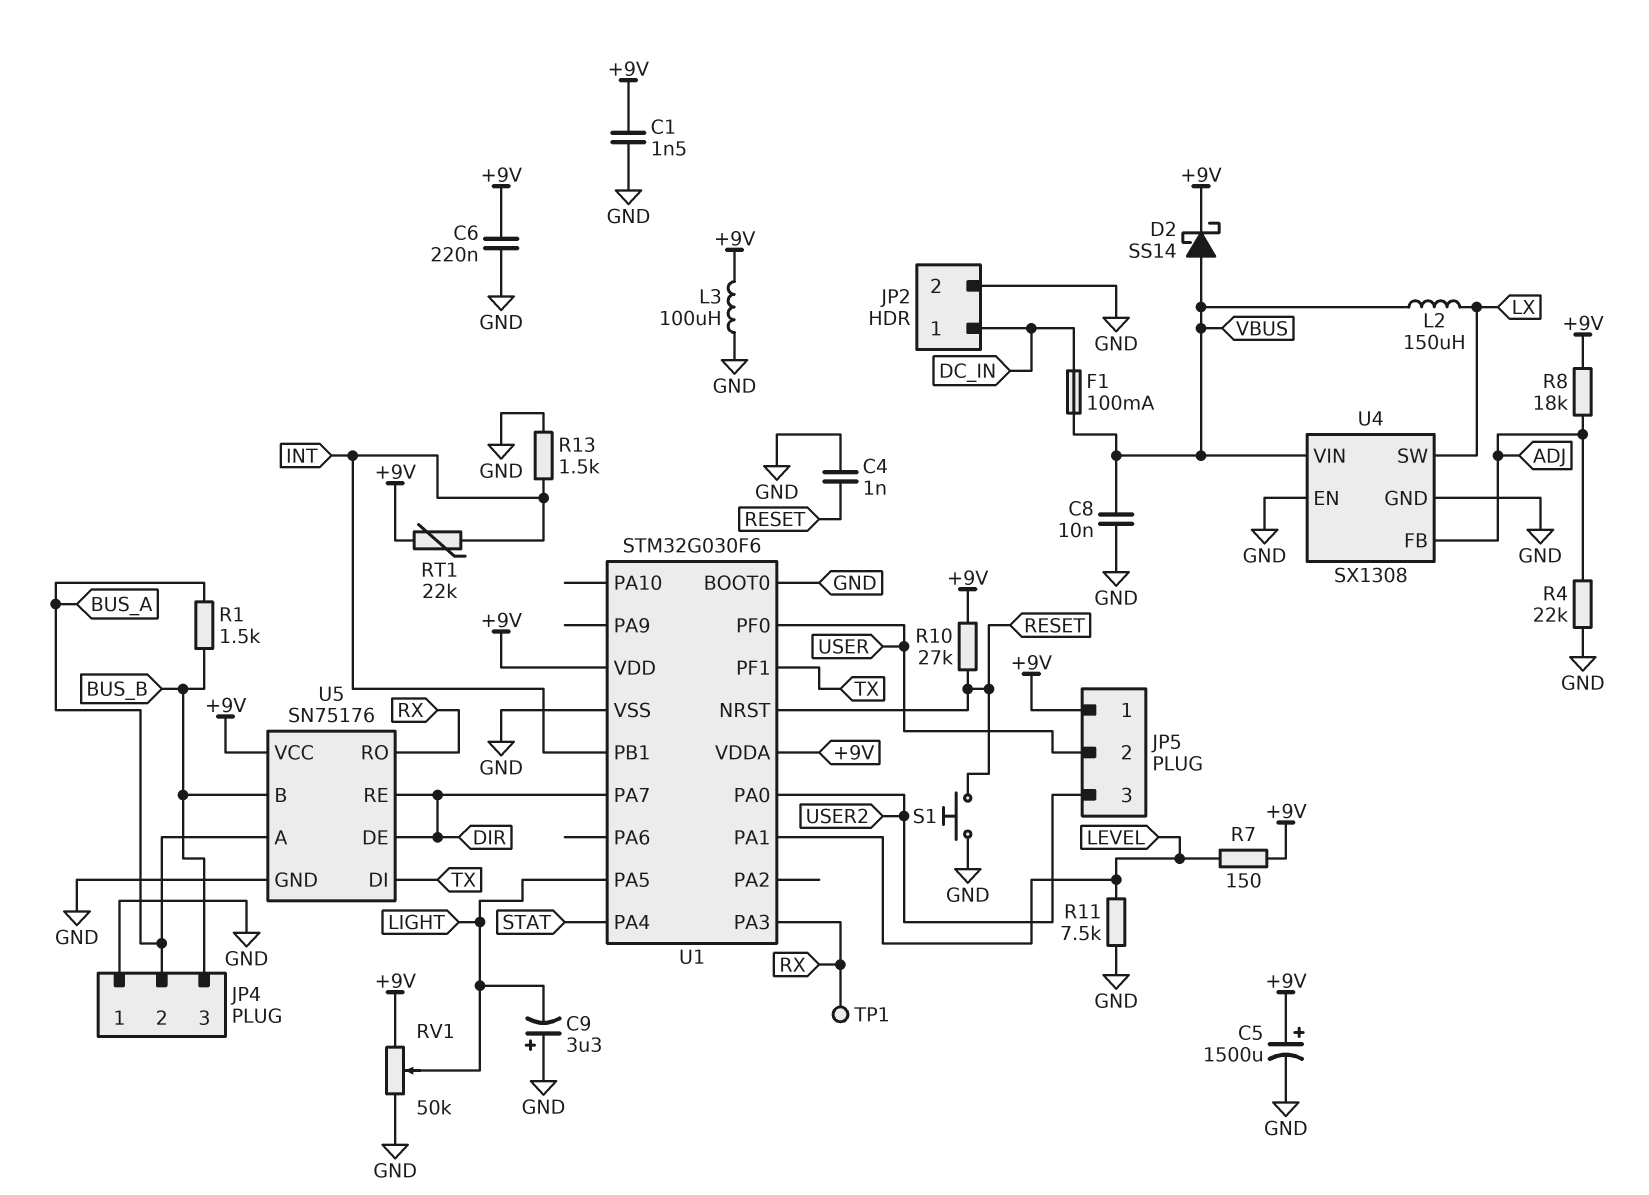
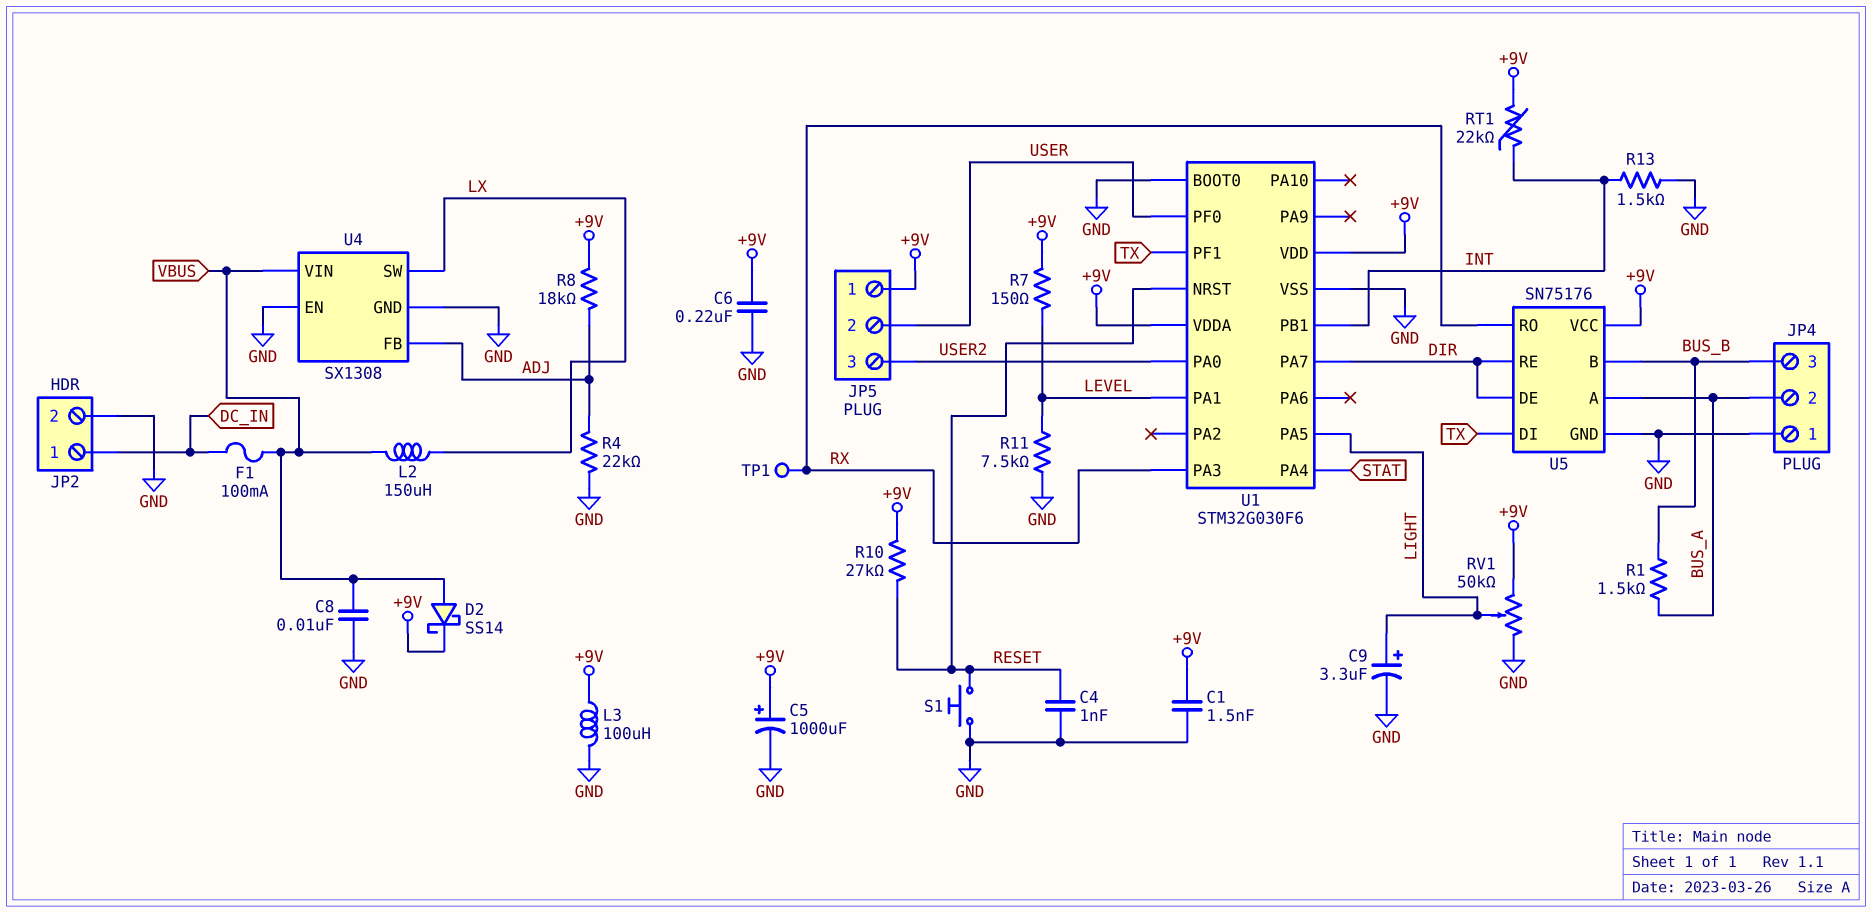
C5: 1500uF (plus +9V, minus GND) -> 1000uF (plus +9V, minus GND)
C9: 3.3uF (plus GND, minus LIGHT) -> 3.3uF (plus LIGHT, minus GND)

